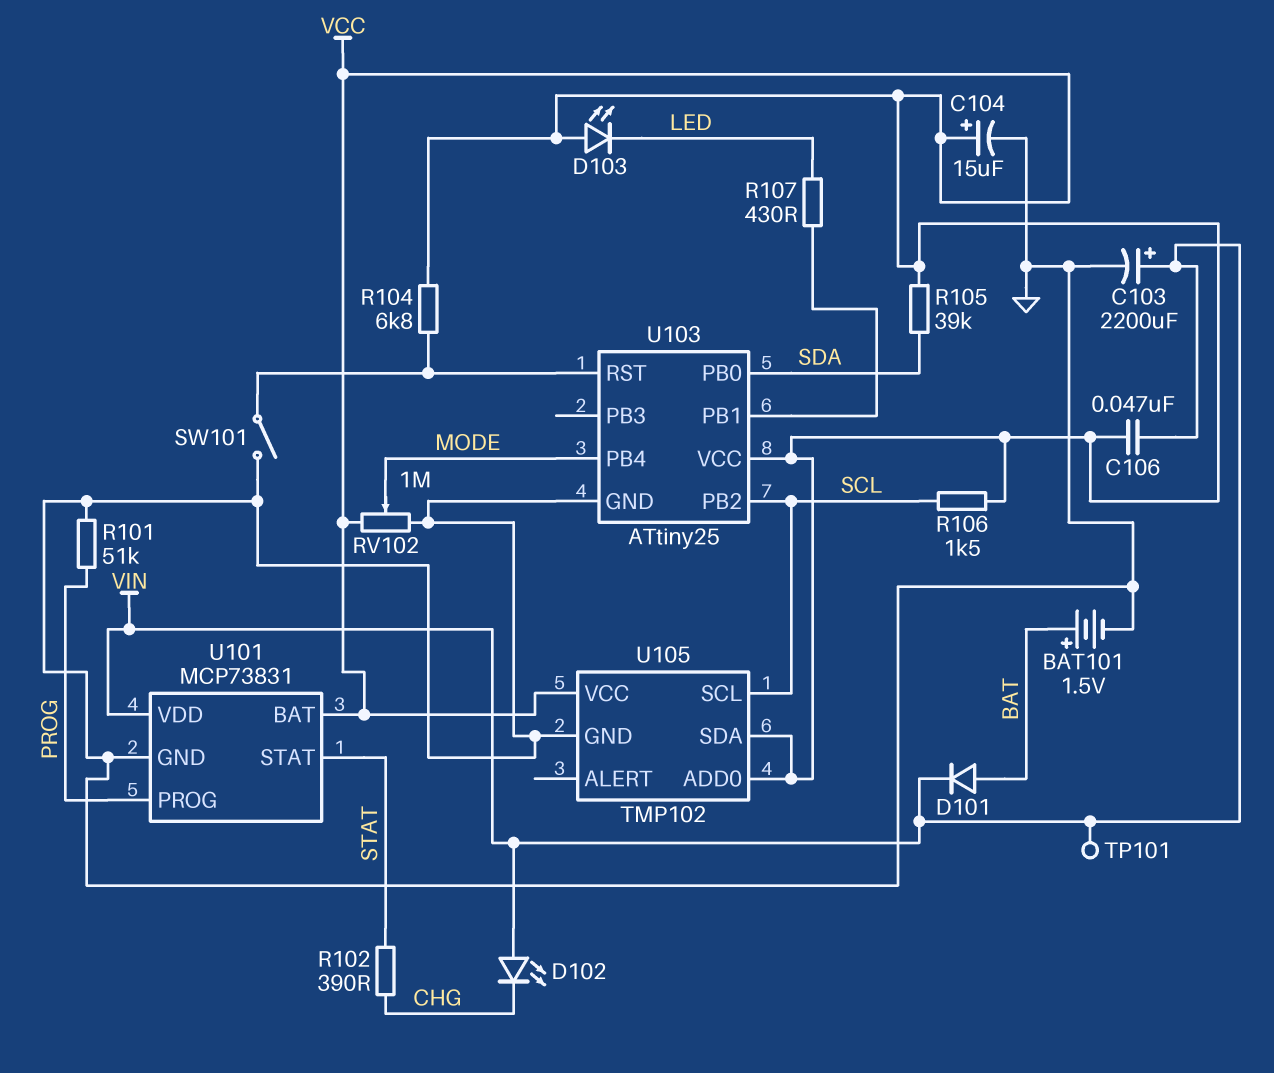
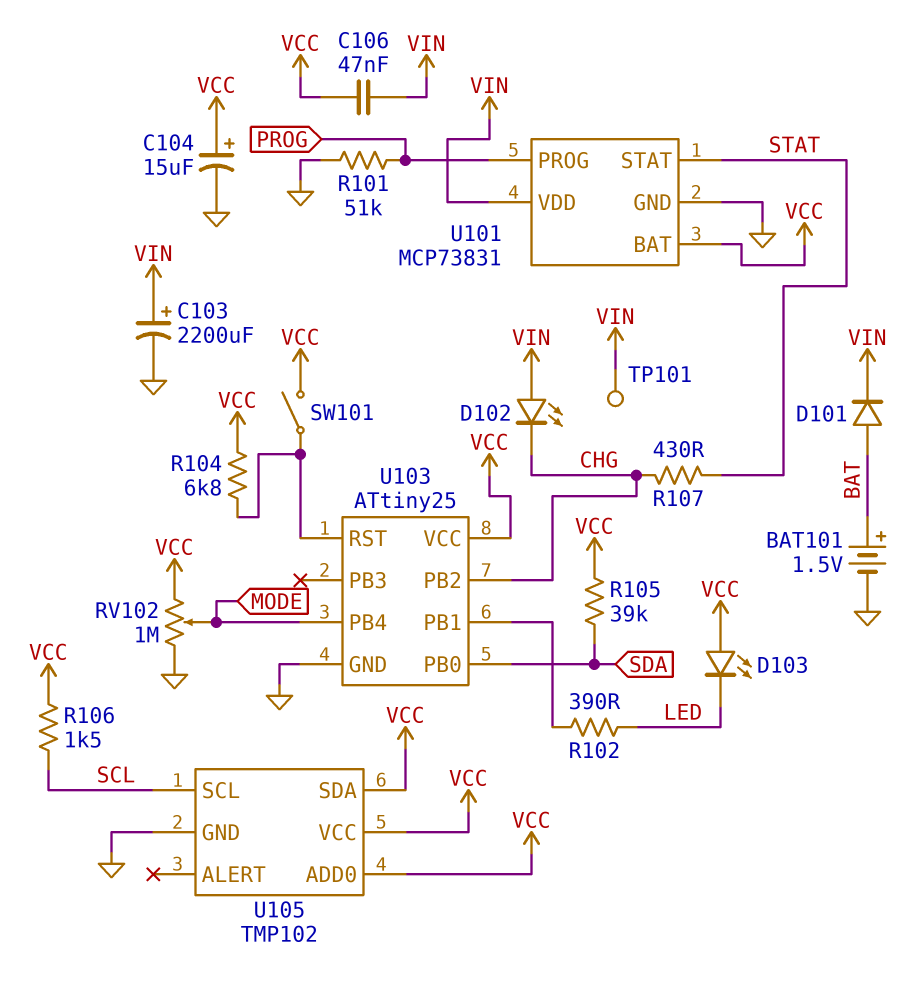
R102: 390 (CHG, STAT) -> 390 (LED, U103/PB1)
R107: 430 (LED, U103/PB1) -> 430 (CHG, STAT)
SW101: switch (GND, U103/RST) -> switch (U103/RST, VCC)
U103 pin PB2: SCL -> CHG

